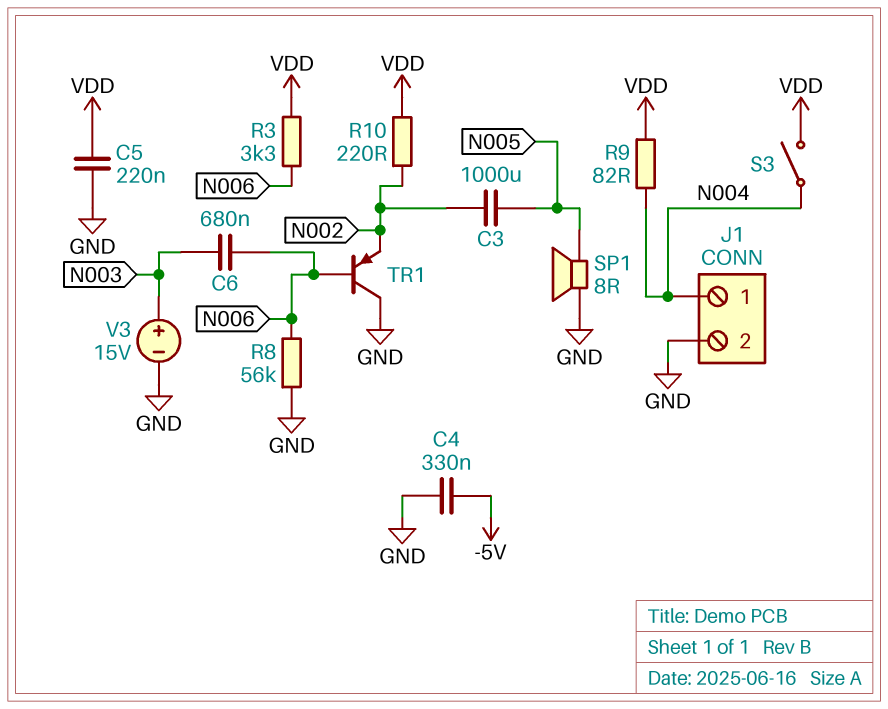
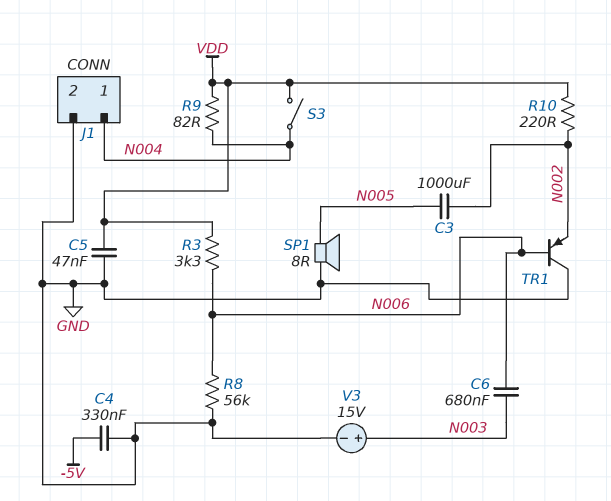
C5: 220nF (GND, VDD) -> 47nF (GND, VDD)

